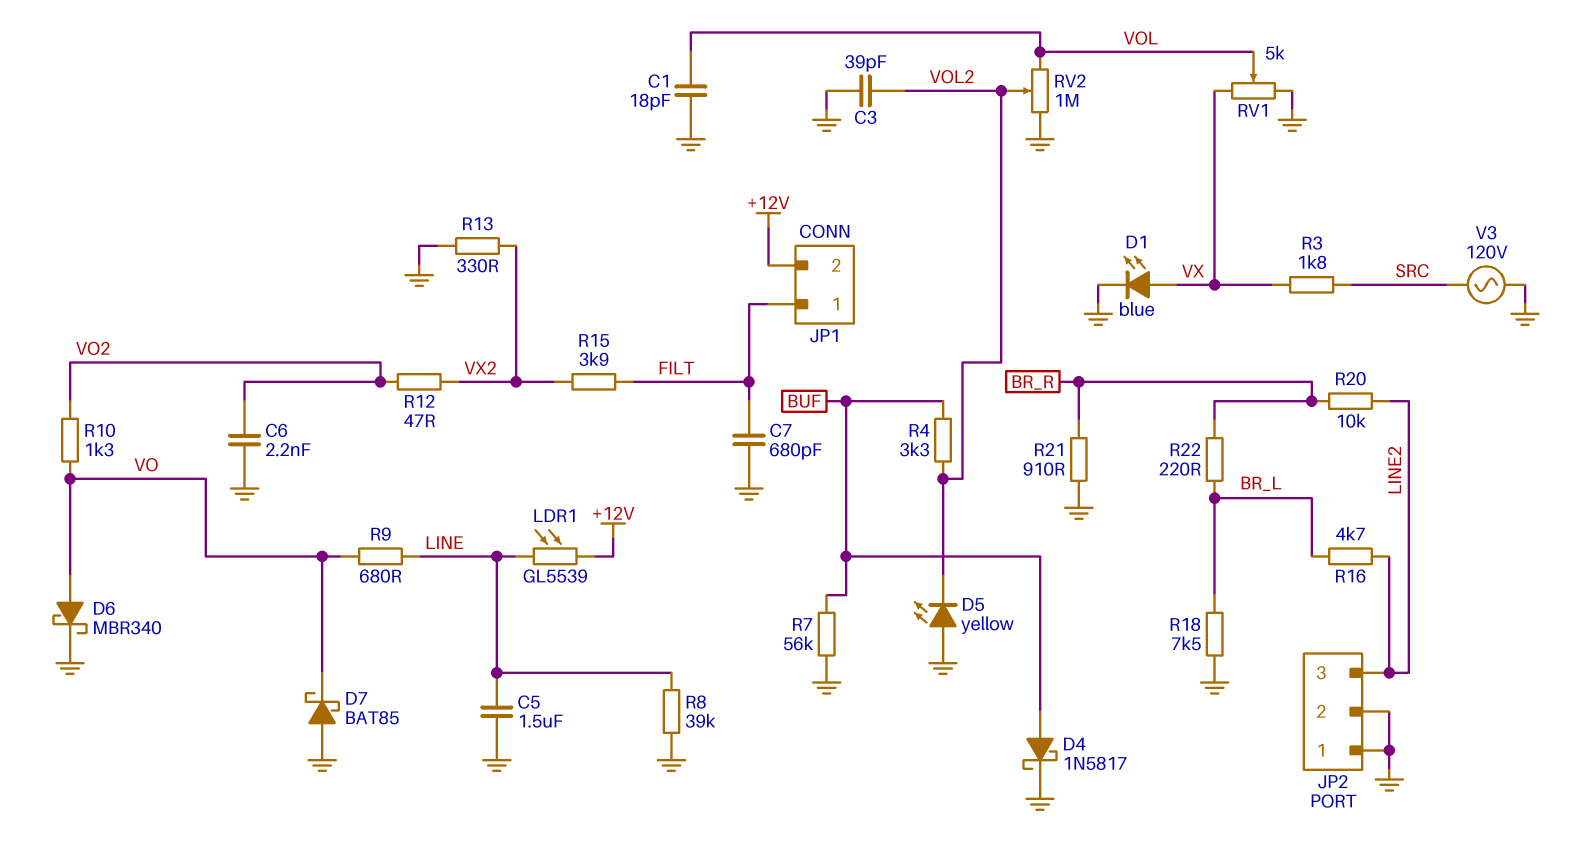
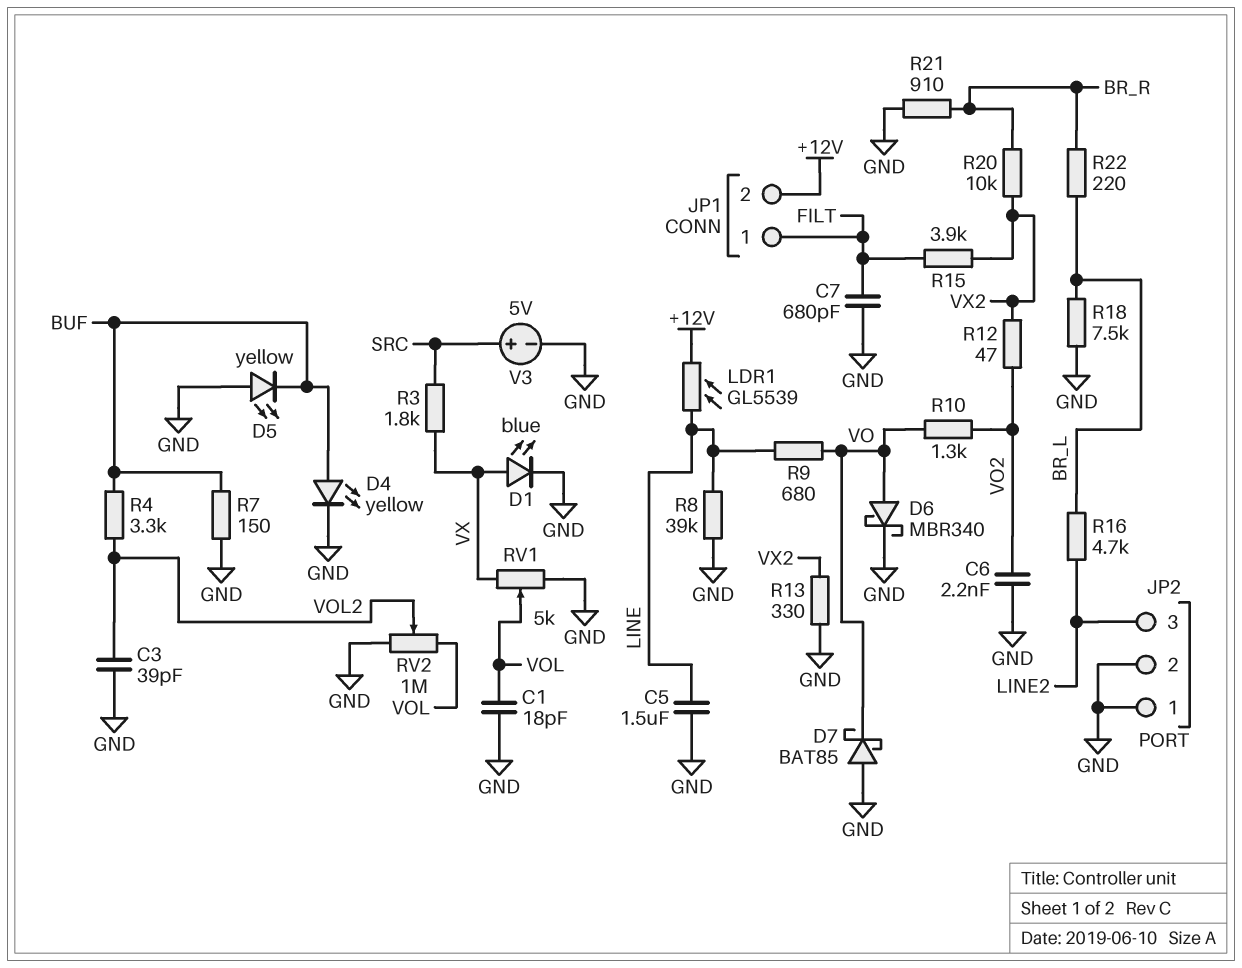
D4: schottky 1N5817 (A BUF, K GND) -> LED yellow (A BUF, K GND)
D5: LED yellow (A GND, K VOL2) -> LED yellow (A GND, K BUF)
R7: 56k (BUF, GND) -> 150 (BUF, GND)
R20: 10k (BR_R, LINE2) -> 10k (BR_R, VX2)
V3: AC 120V (GND, SRC) -> 5V (plus SRC, minus GND)

